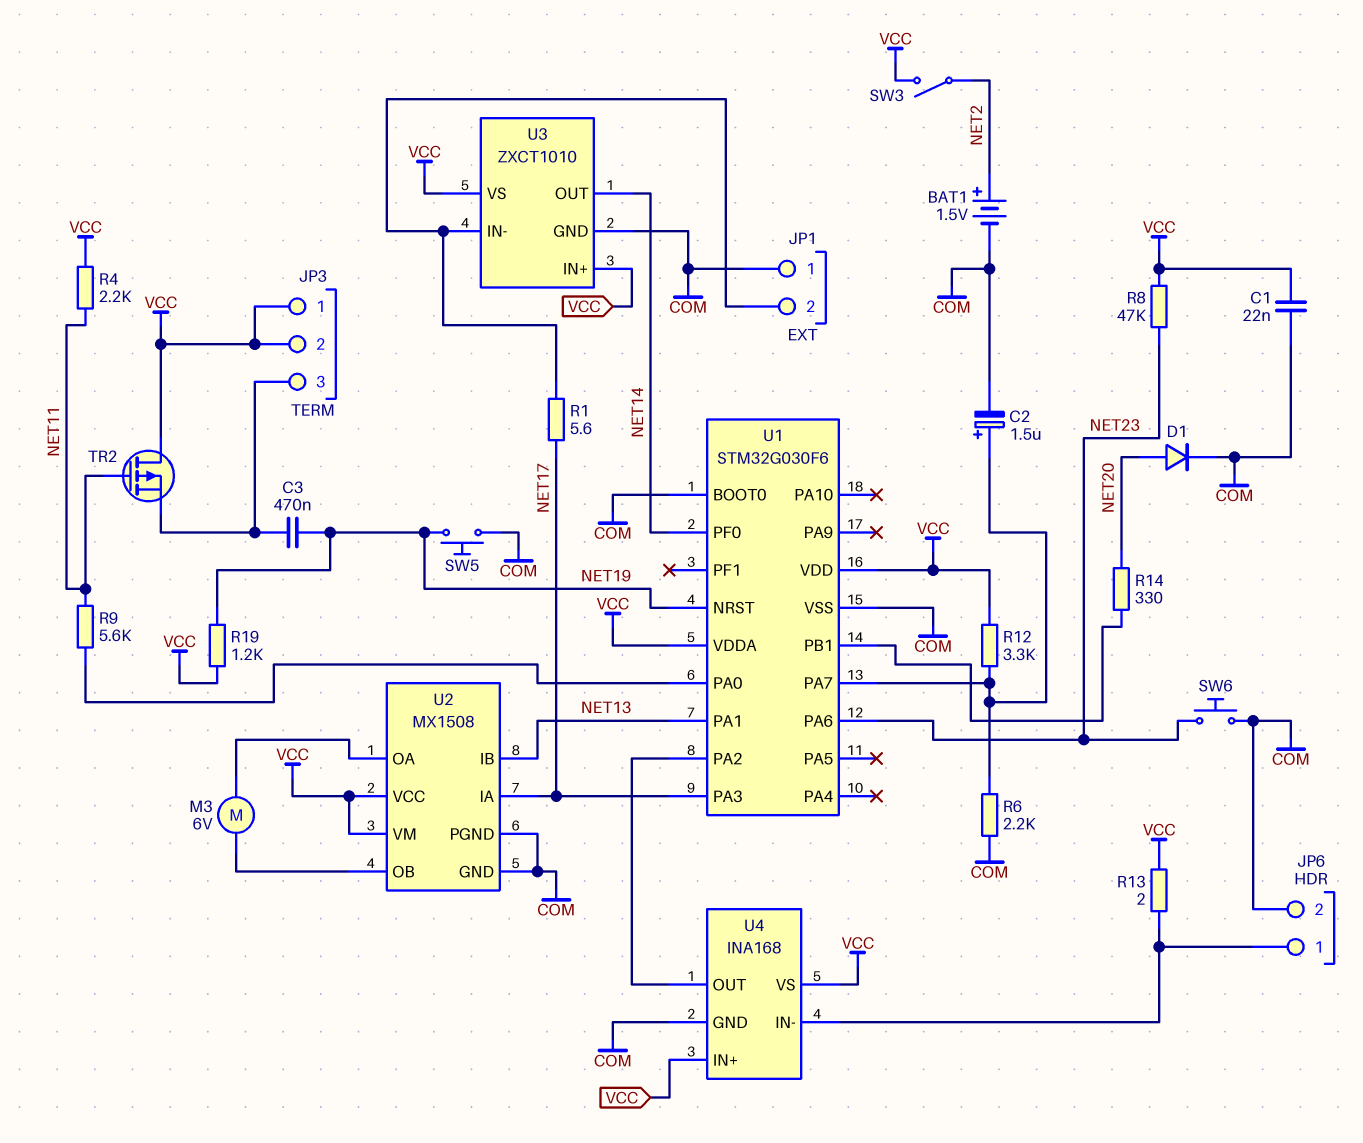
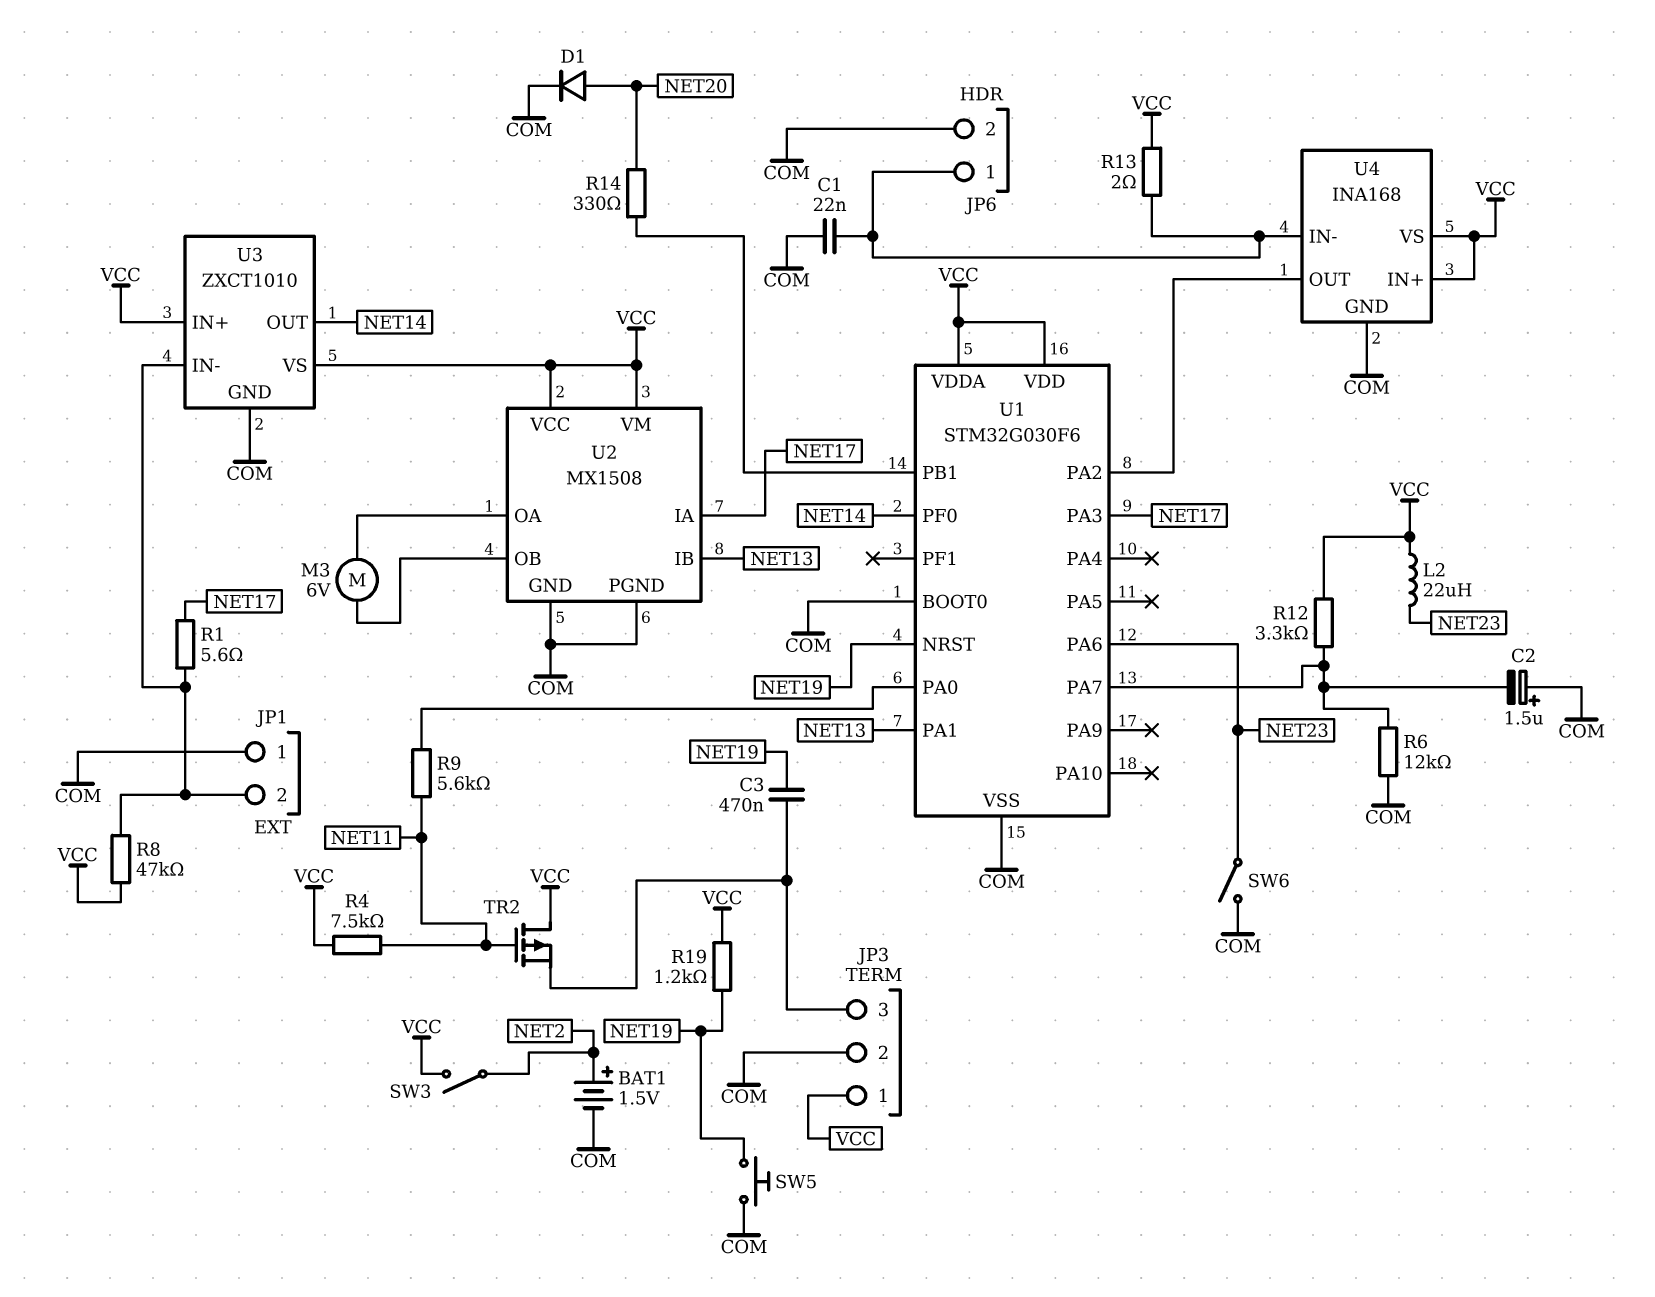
C1: 22nF (COM, VCC) -> 22nF (COM, JP6/1)
C2: 1.5uF (plus U1/PA7, minus COM) -> 1.5uF (plus COM, minus U1/PA7)
JP3 pin 2: VCC -> COM
L2: none -> 22uH (NET23, VCC)
R4: 2.2k (NET11, VCC) -> 7.5k (NET11, VCC)
R6: 2.2k (COM, U1/PA7) -> 12k (COM, U1/PA7)
R8: 47k (NET23, VCC) -> 47k (JP1/2, VCC)
SW6: button (COM, NET23) -> switch (COM, NET23)

